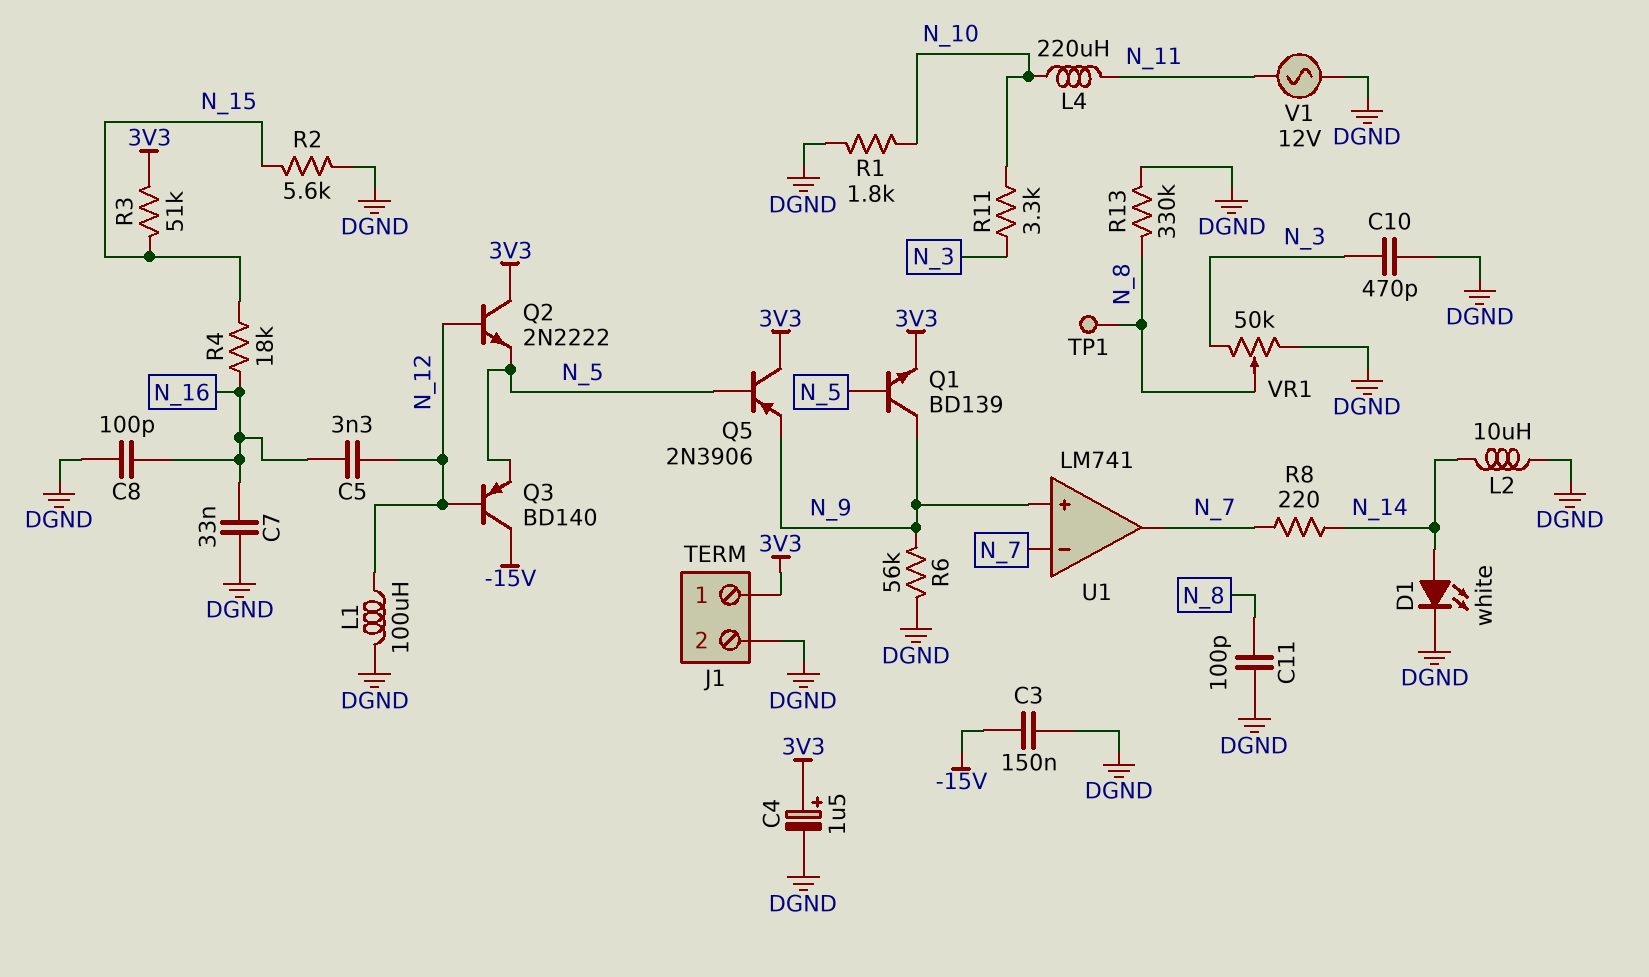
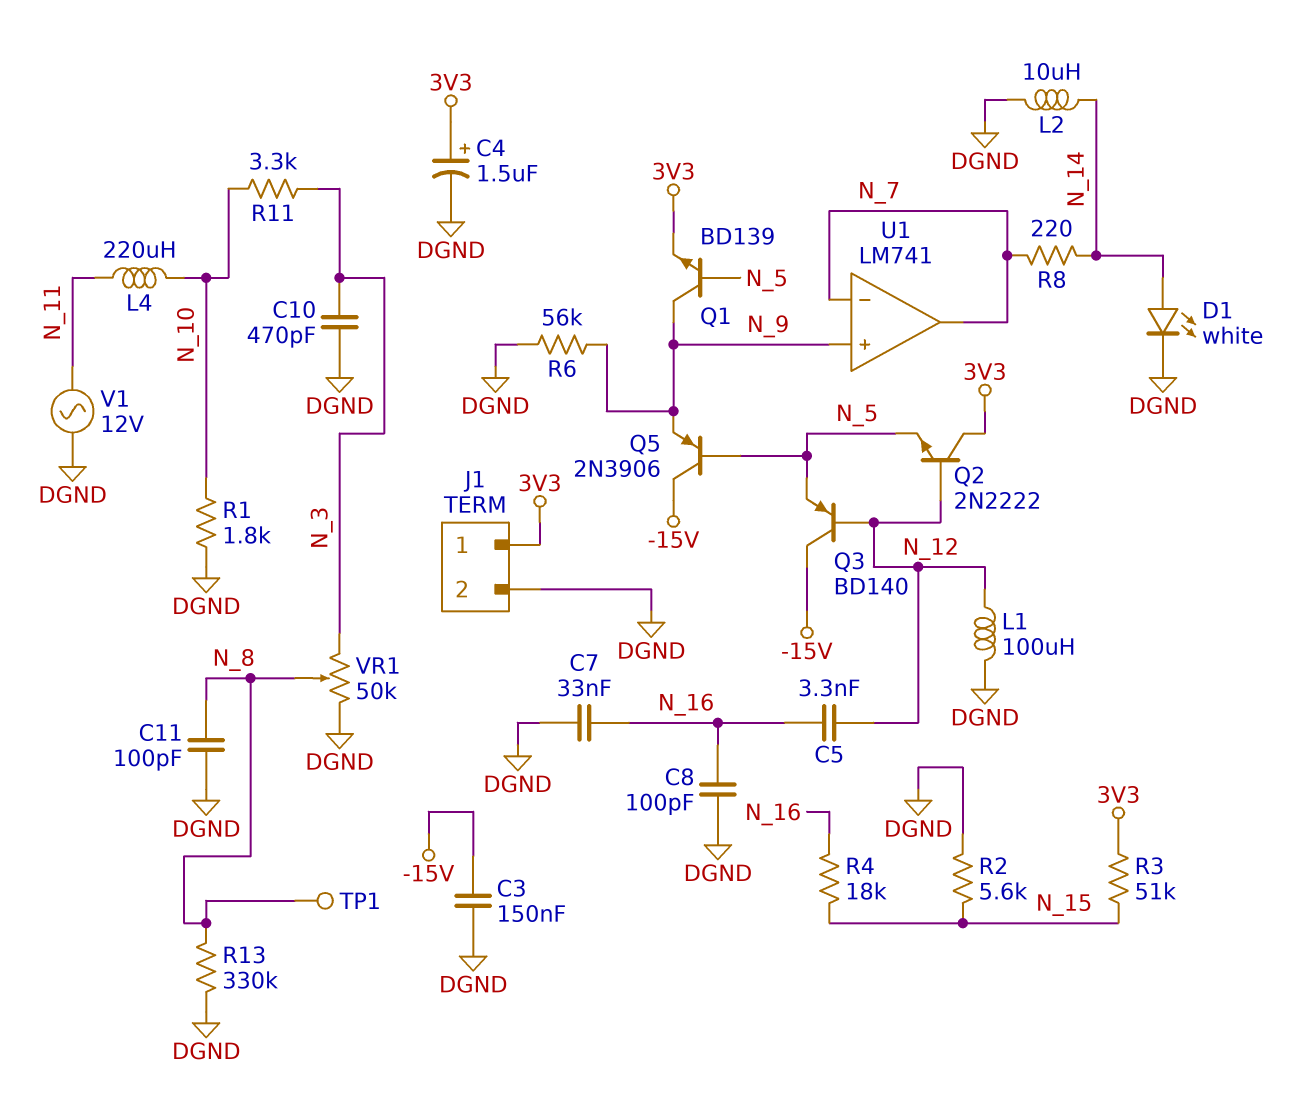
Q5: PNP 2N3906 (B N_5, C 3V3, E N_9) -> PNP 2N3906 (B N_5, C -15V, E N_9)

